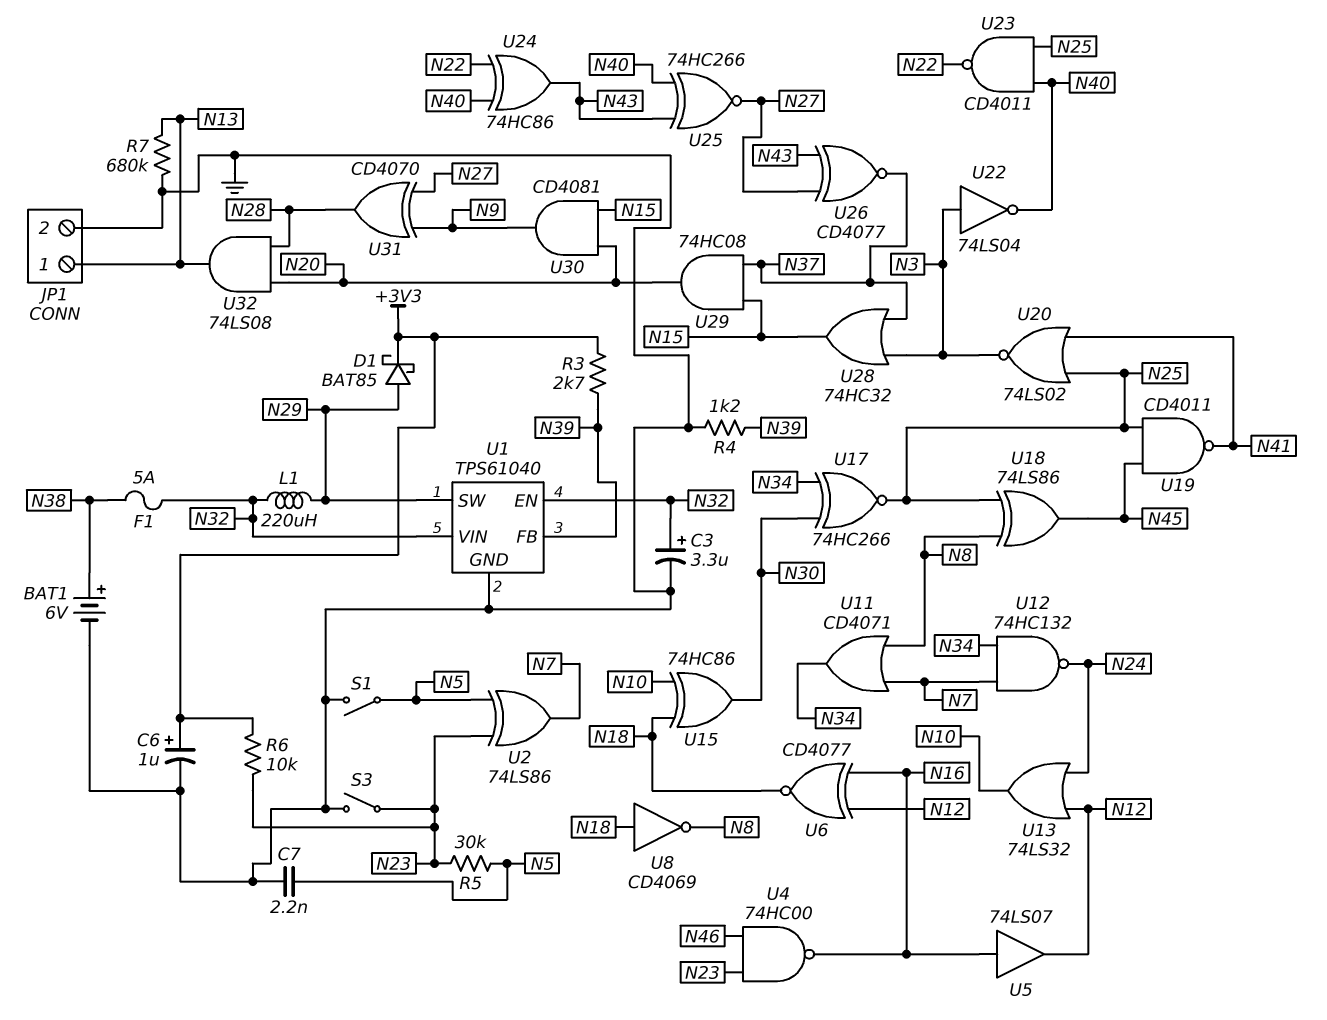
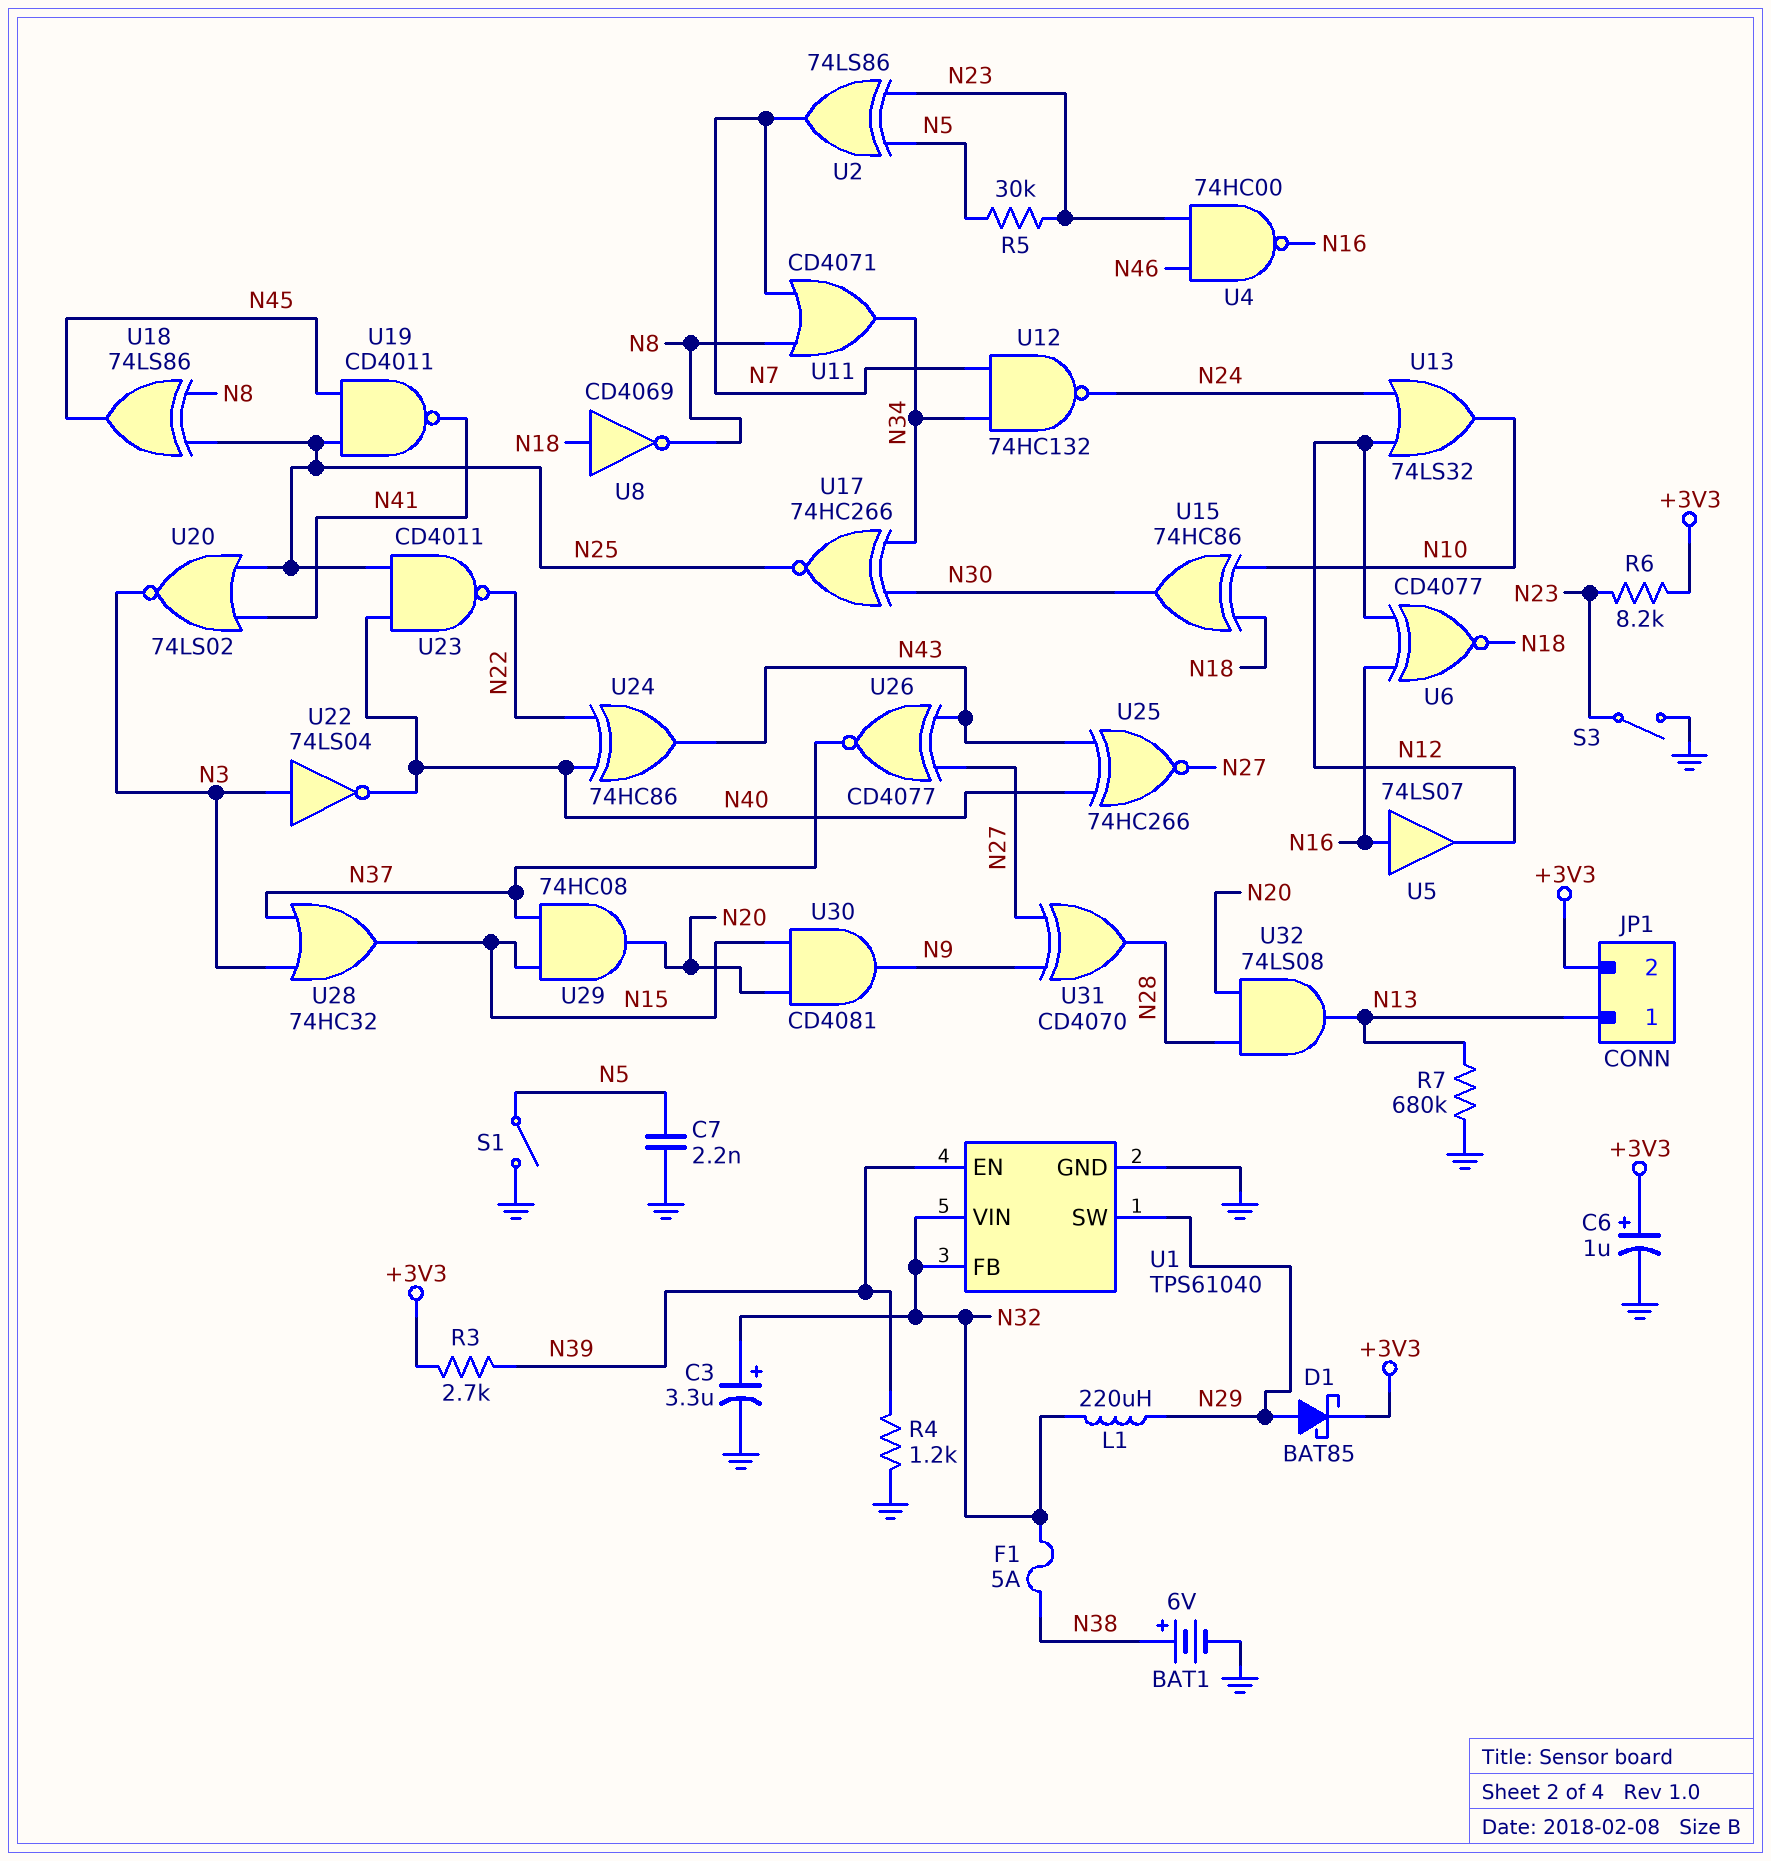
JP1 pin 2: GND -> +3V3
R6: 10k (+3V3, N23) -> 8.2k (+3V3, N23)
U1 pin EN: N32 -> N39
U1 pin FB: N39 -> N32

